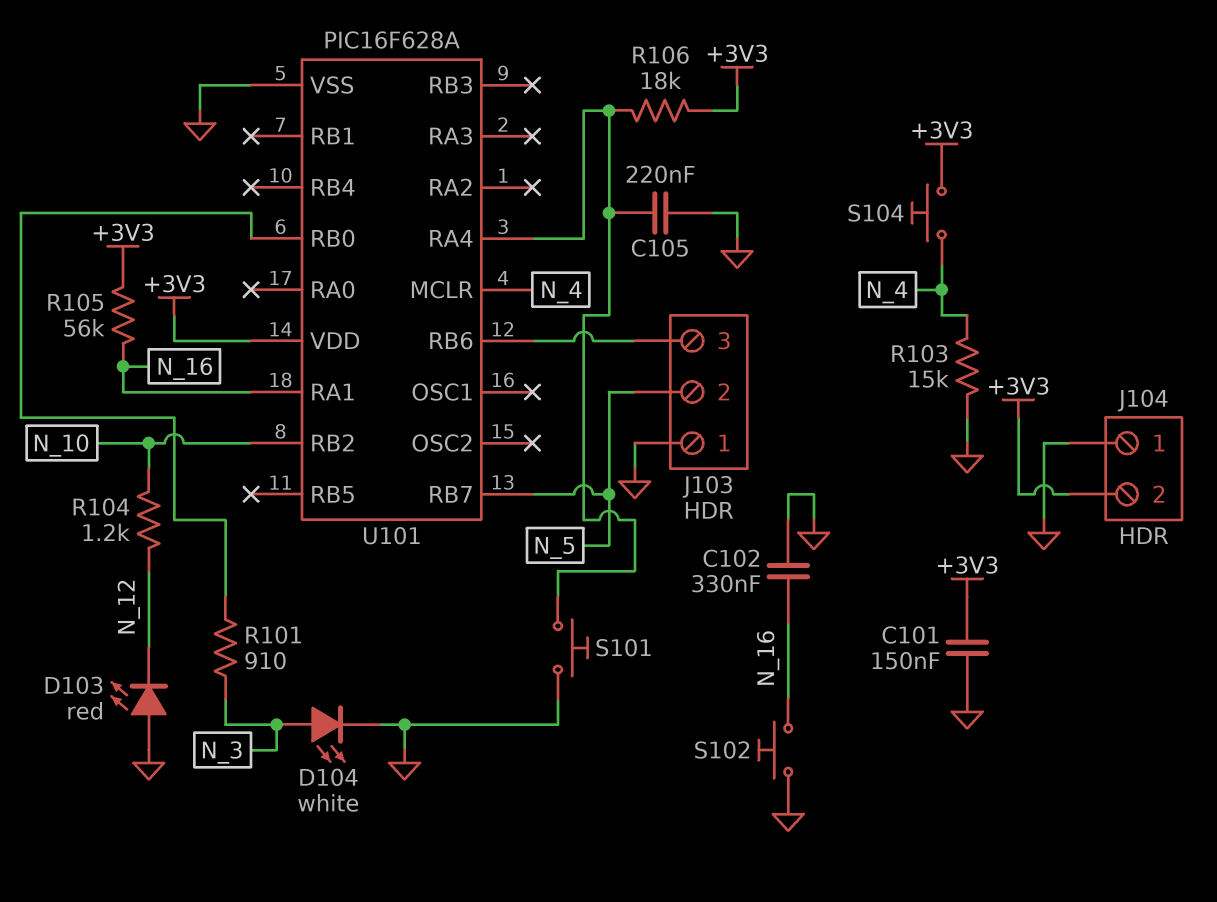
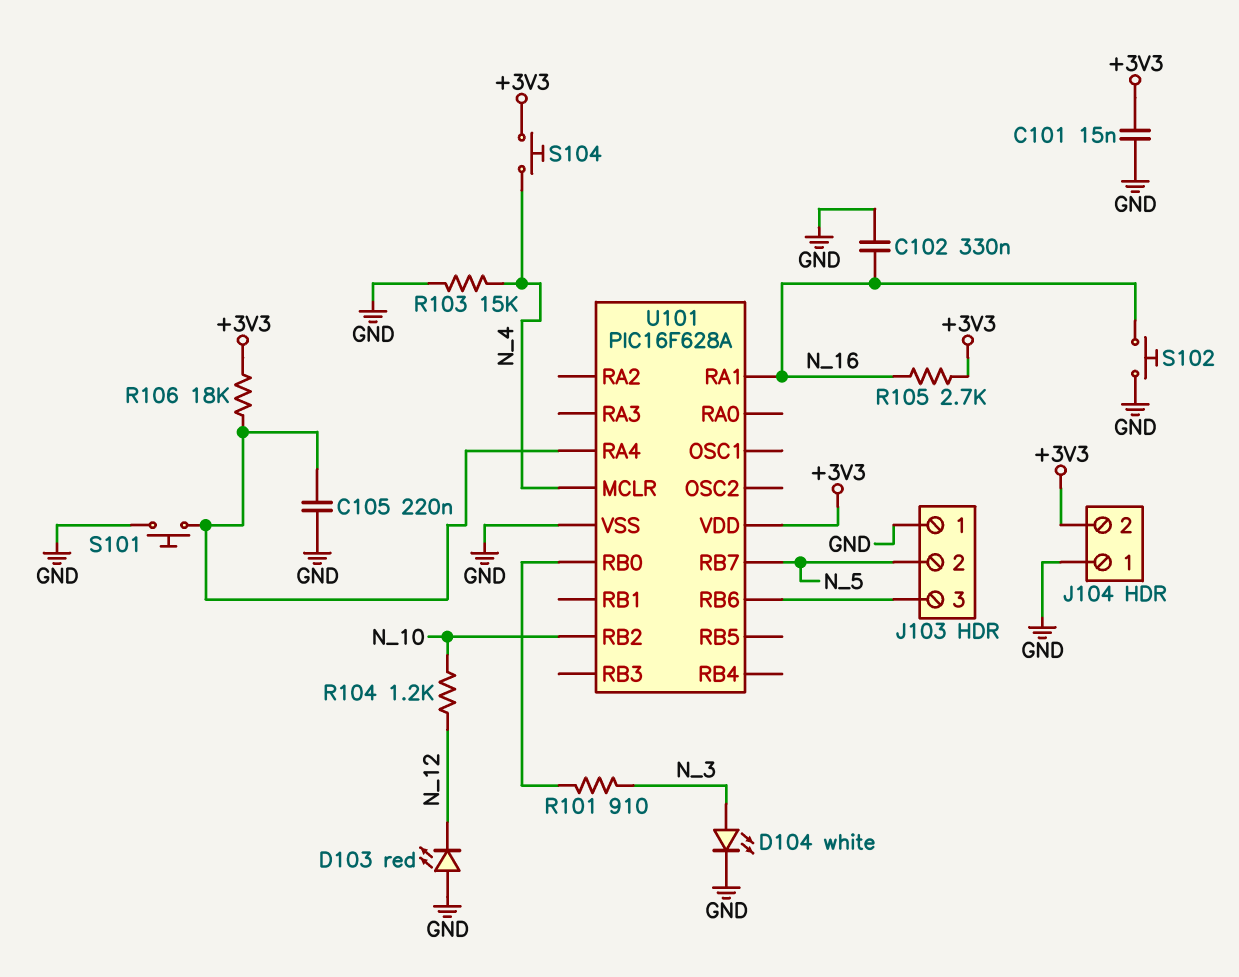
C101: 150nF (+3V3, GND) -> 15nF (+3V3, GND)
R105: 56k (+3V3, N_16) -> 2.7k (+3V3, N_16)

